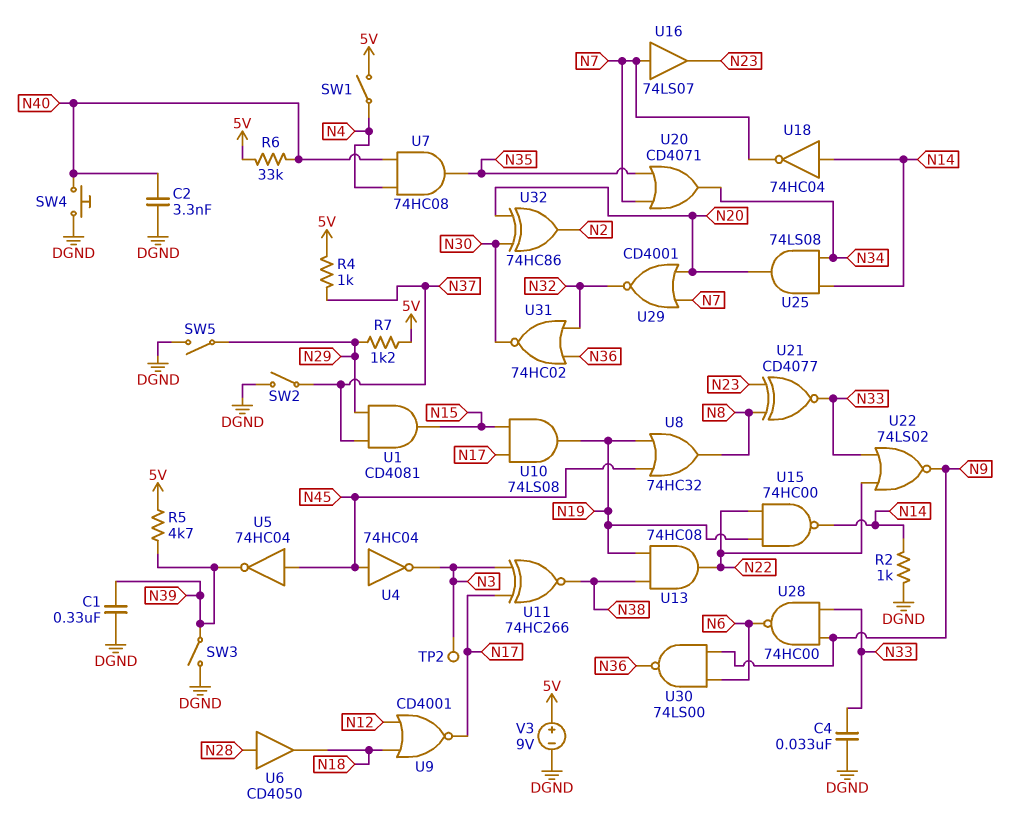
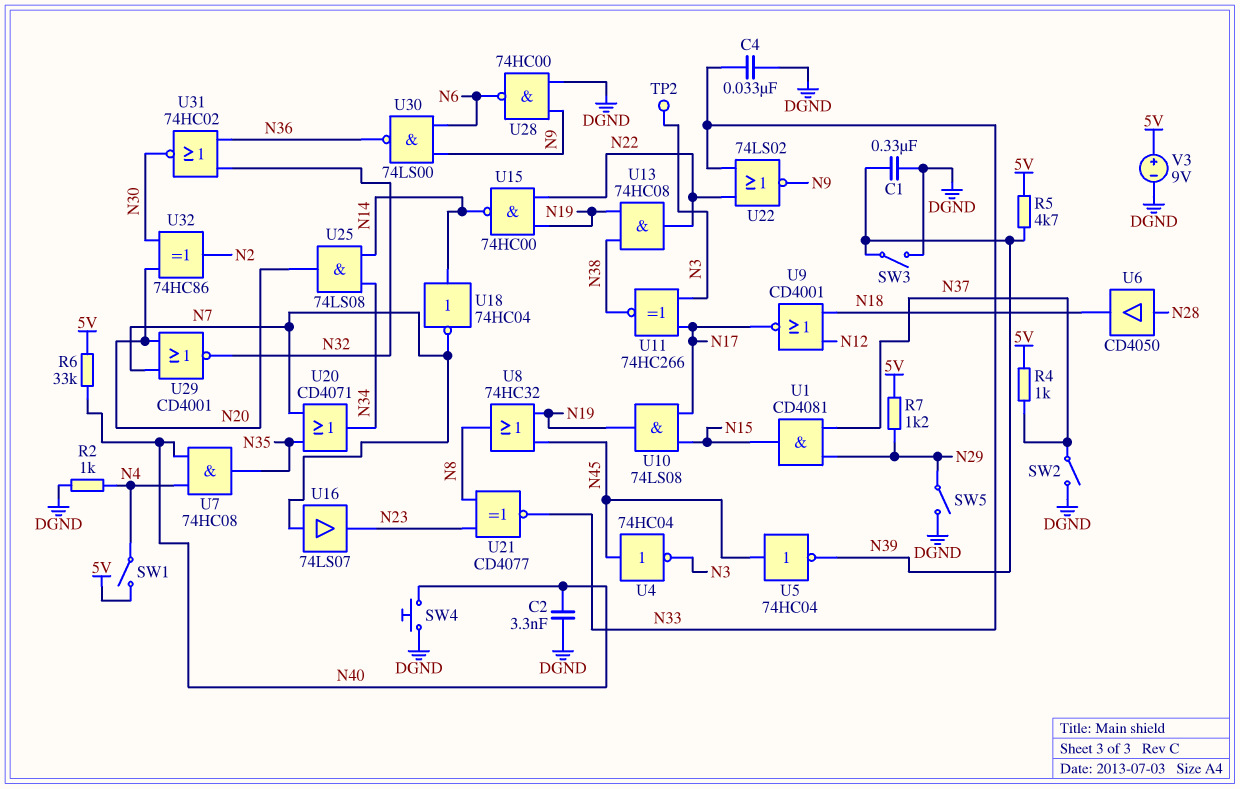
R2: 1k (DGND, N14) -> 1k (DGND, N4)
U28: NAND 74HC00 (in N9, in N33, out N6) -> NAND 74HC00 (in DGND, in N9, out N6)

